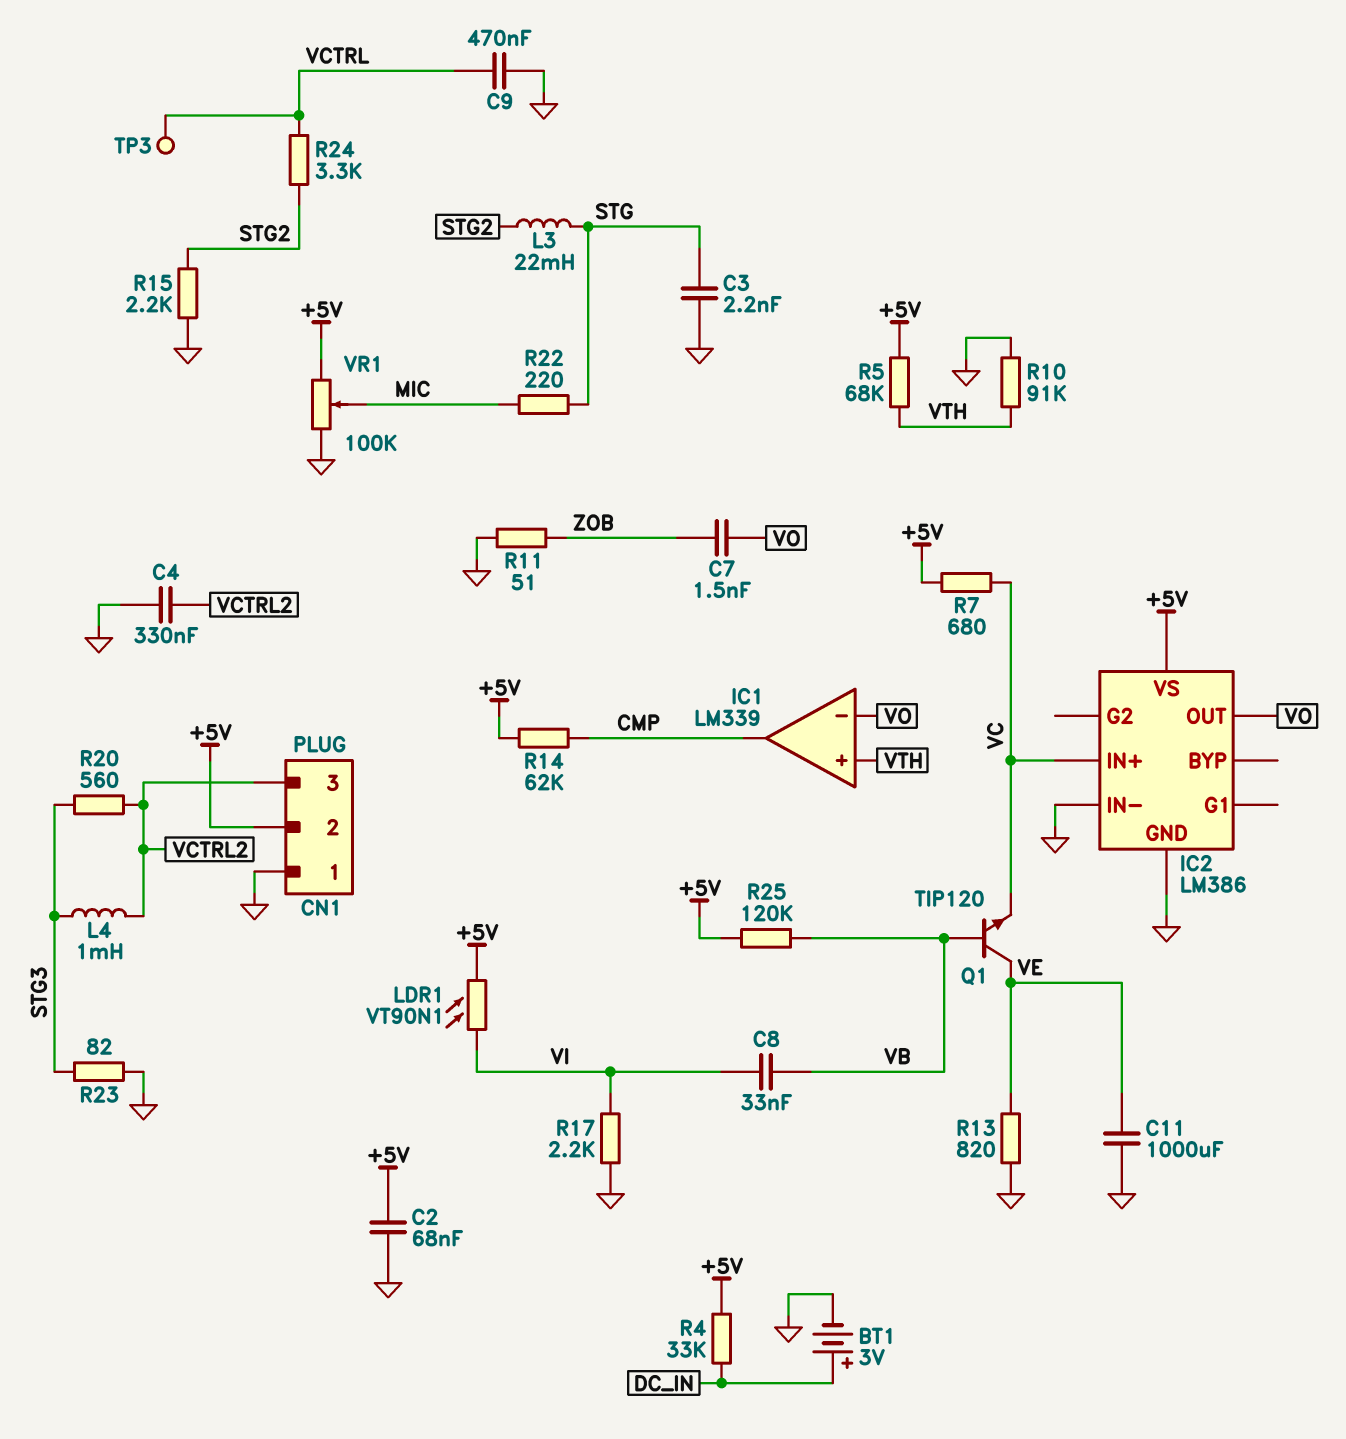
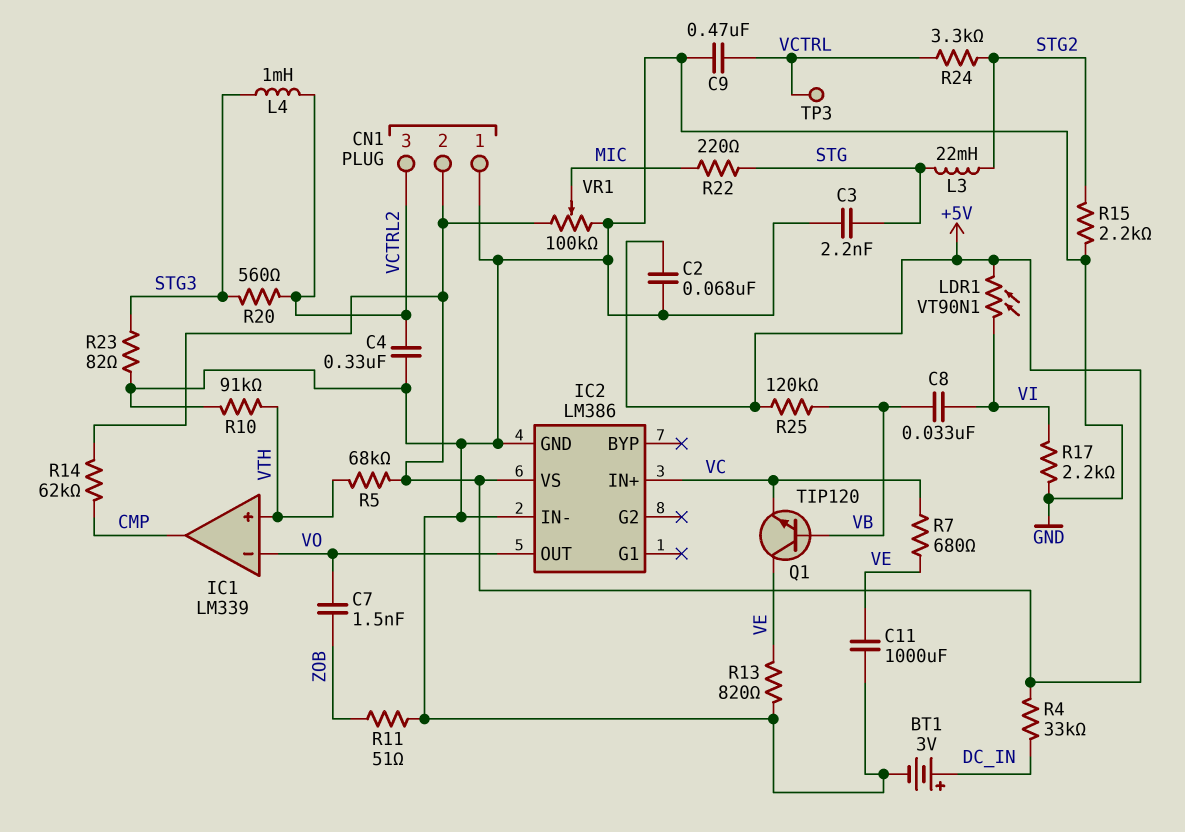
R7: 680 (+5V, VC) -> 680 (VC, VE)

